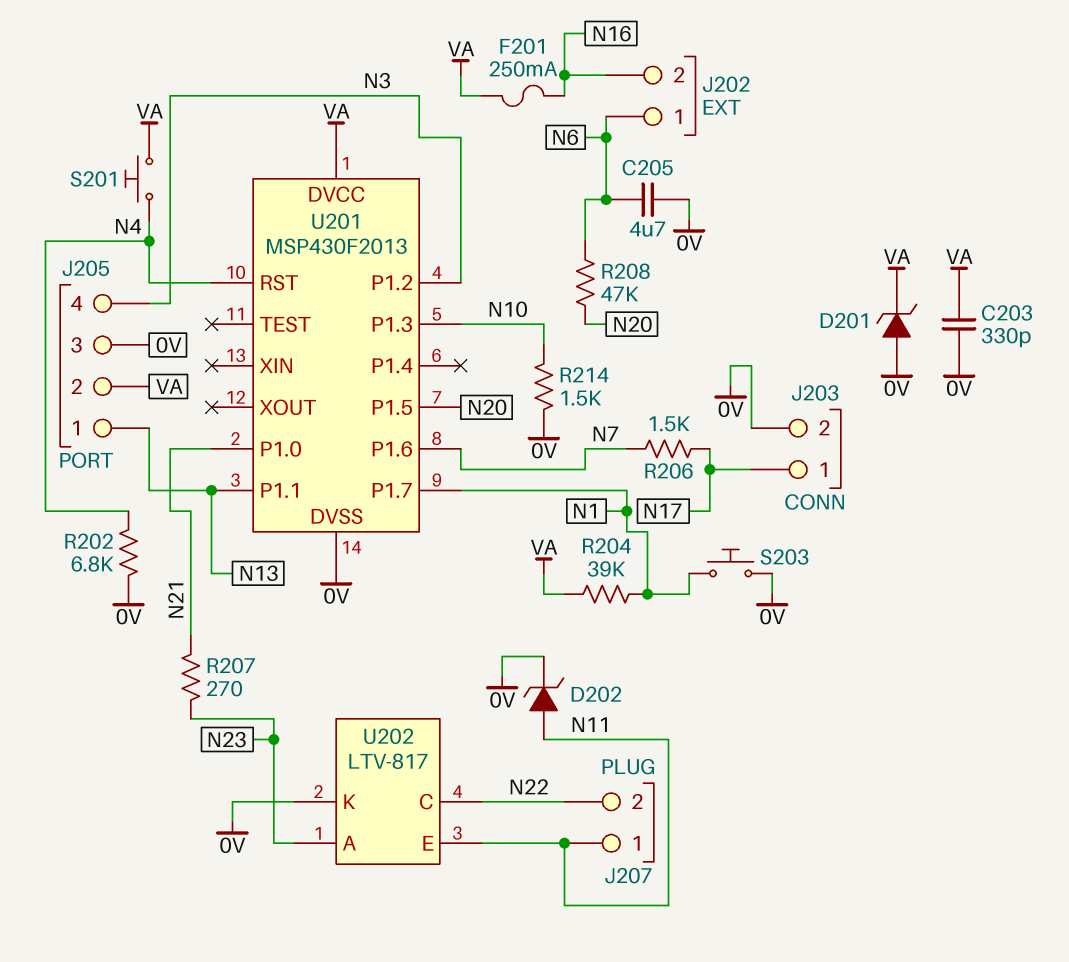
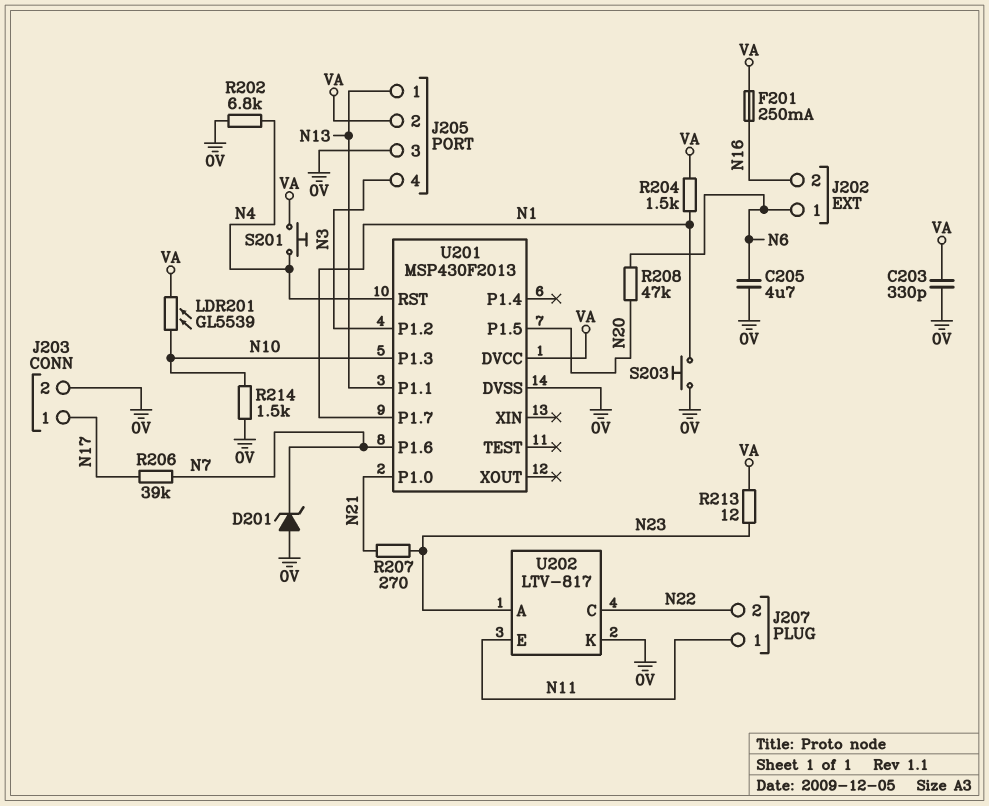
D201: zener (A 0V, K VA) -> zener (A 0V, K N7)
D202: zener (A N11, K 0V) -> none
LDR201: none -> GL5539 (N10, VA)
R204: 39k (N1, VA) -> 1.5k (N1, VA)
R206: 1.5k (N7, N17) -> 39k (N7, N17)
R213: none -> 12 (N23, VA)

